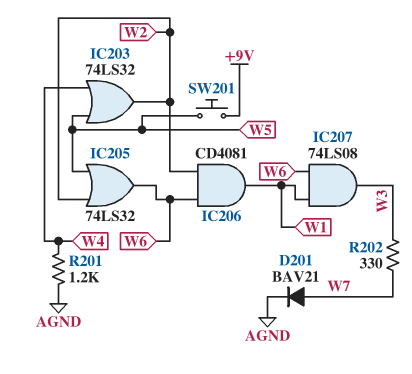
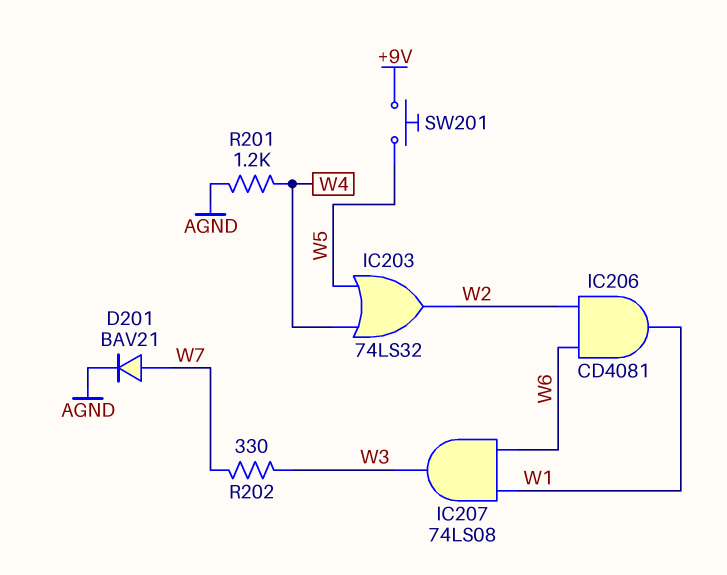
IC205: OR 74LS32 (in W2, in W5, out W6) -> none

